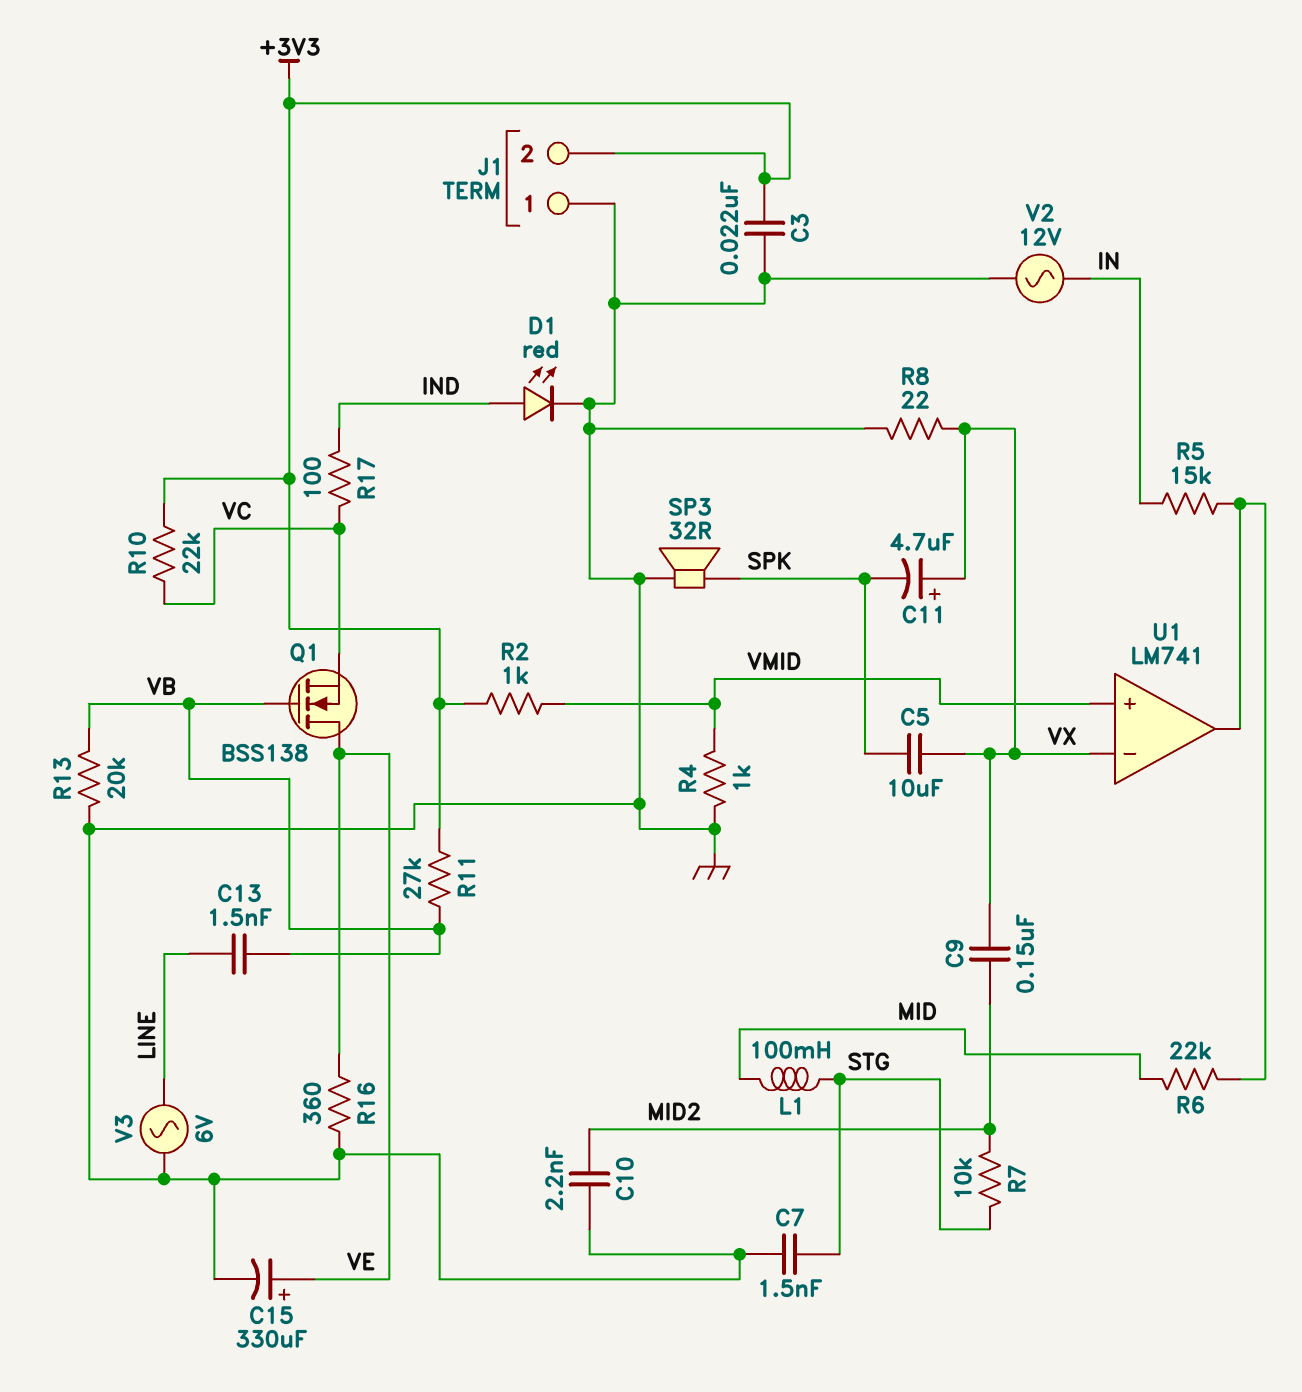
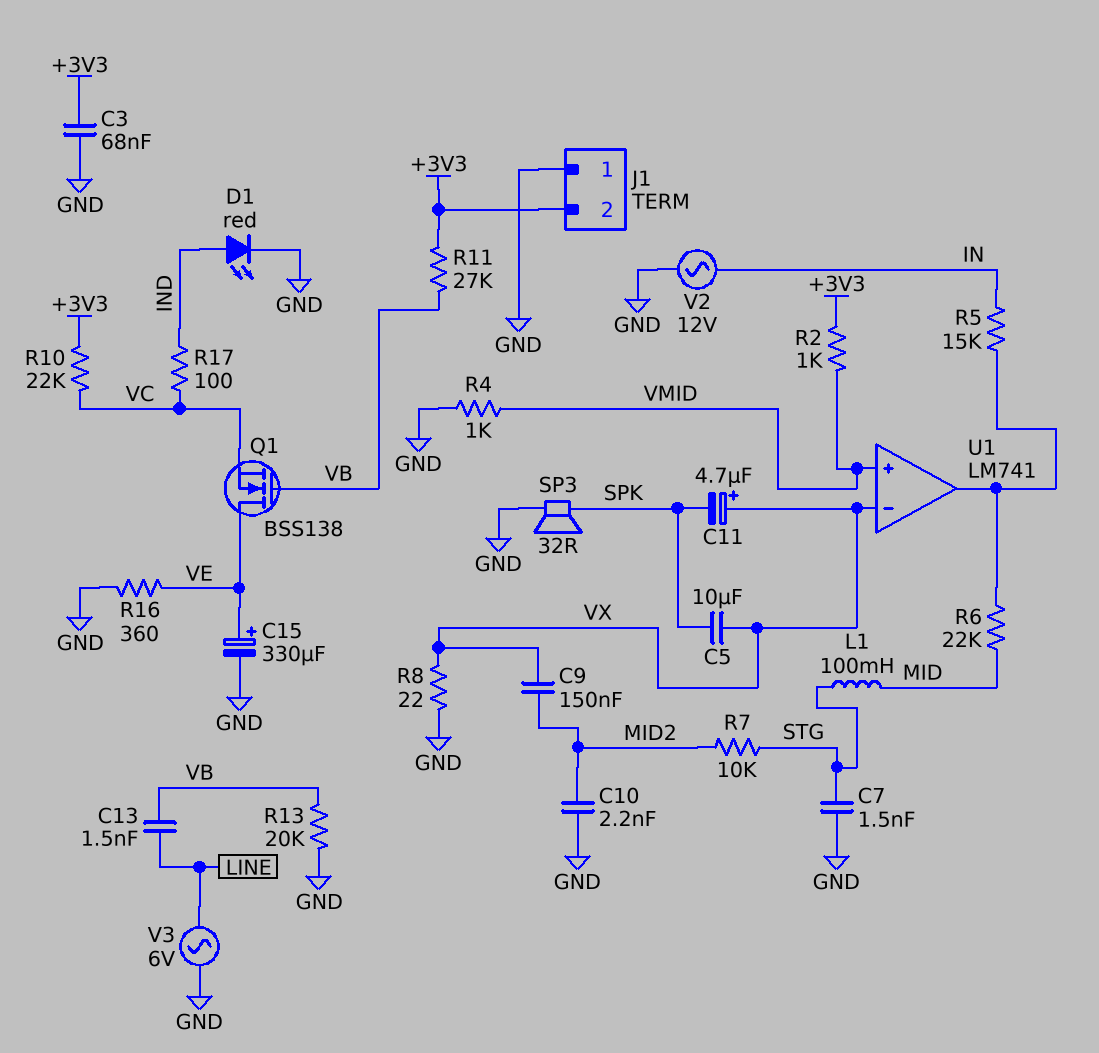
C3: 22nF (+3V3, GND) -> 68nF (+3V3, GND)

